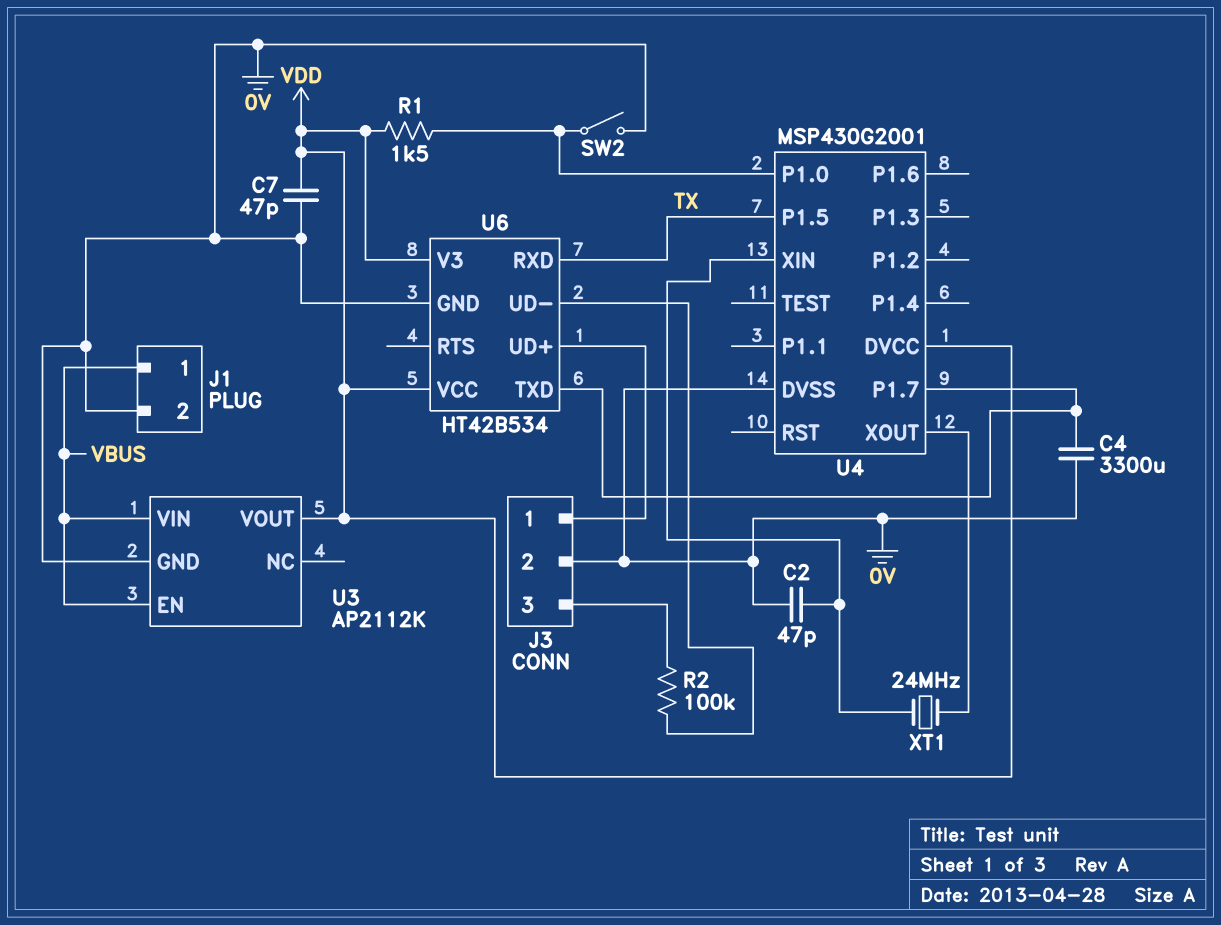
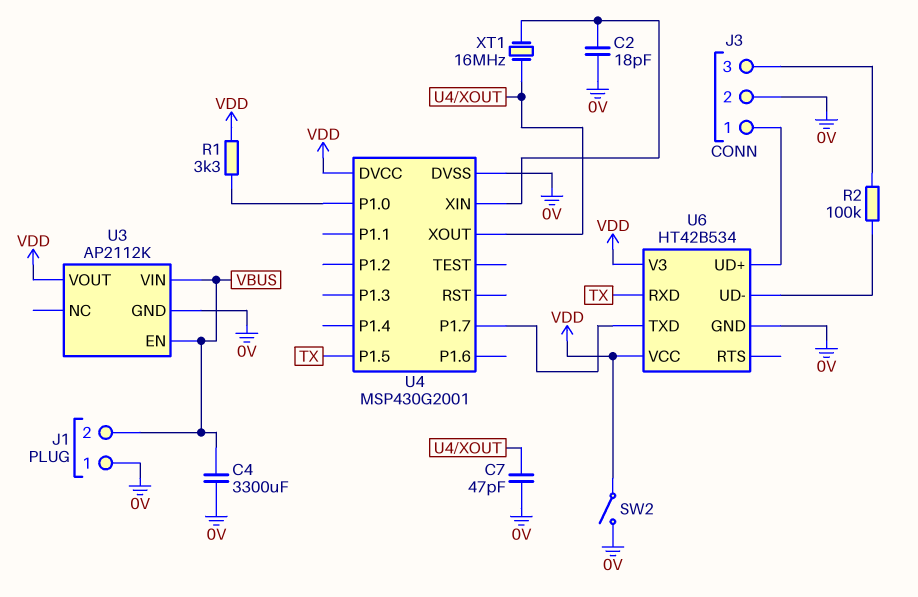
C2: 47pF (0V, U4/XIN) -> 18pF (0V, U4/XIN)
C4: 3300uF (0V, U4/P1.7) -> 3300uF (0V, VBUS)
C7: 47pF (0V, VDD) -> 47pF (0V, U4/XOUT)
J1 pin 1: VBUS -> 0V
J1 pin 2: 0V -> VBUS
R1: 1.5k (U4/P1.0, VDD) -> 3.3k (U4/P1.0, VDD)
SW2: switch (0V, U4/P1.0) -> switch (0V, VDD)
XT1: 24MHz (U4/XIN, U4/XOUT) -> 16MHz (U4/XIN, U4/XOUT)

